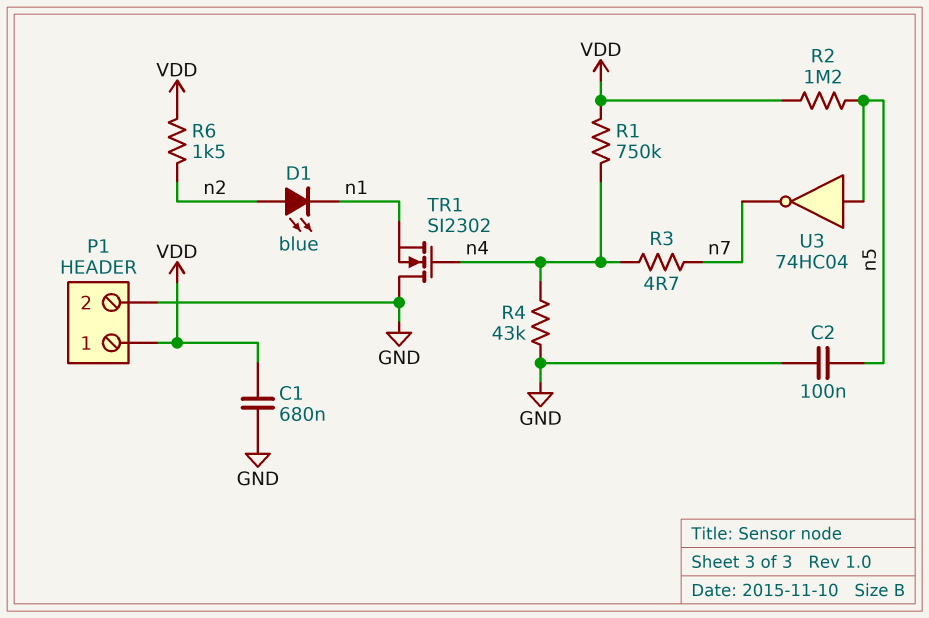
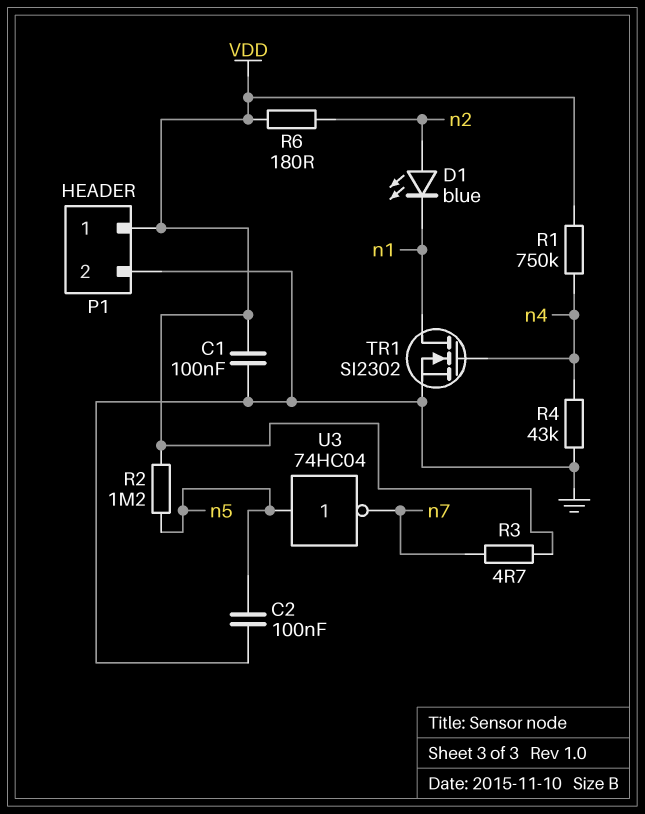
C1: 680nF (GND, VDD) -> 100nF (GND, VDD)
R3: 4.7 (n4, n7) -> 4.7 (VDD, n7)
R6: 1.5k (VDD, n2) -> 180 (VDD, n2)
TR1: NMOS SI2302 (G n4, D GND, S n1) -> NMOS SI2302 (G n4, D n1, S GND)

